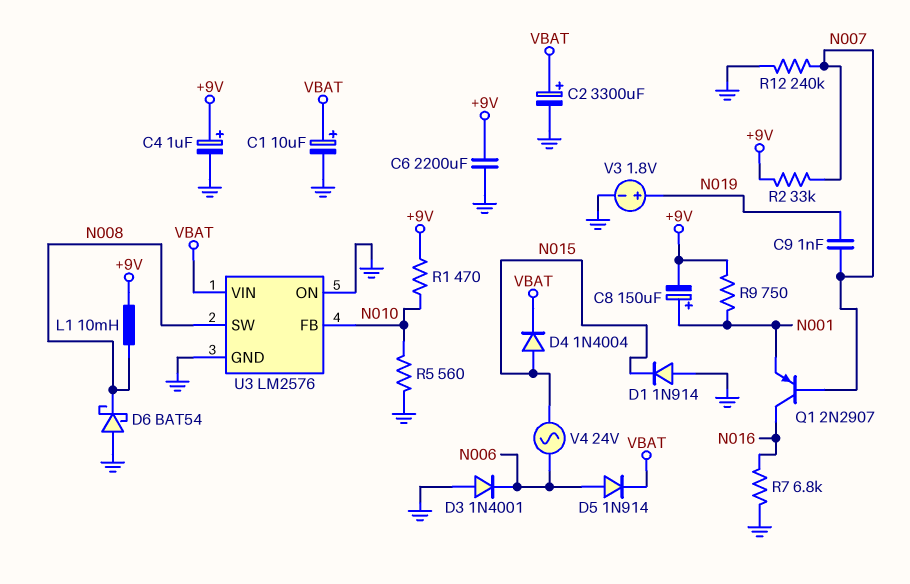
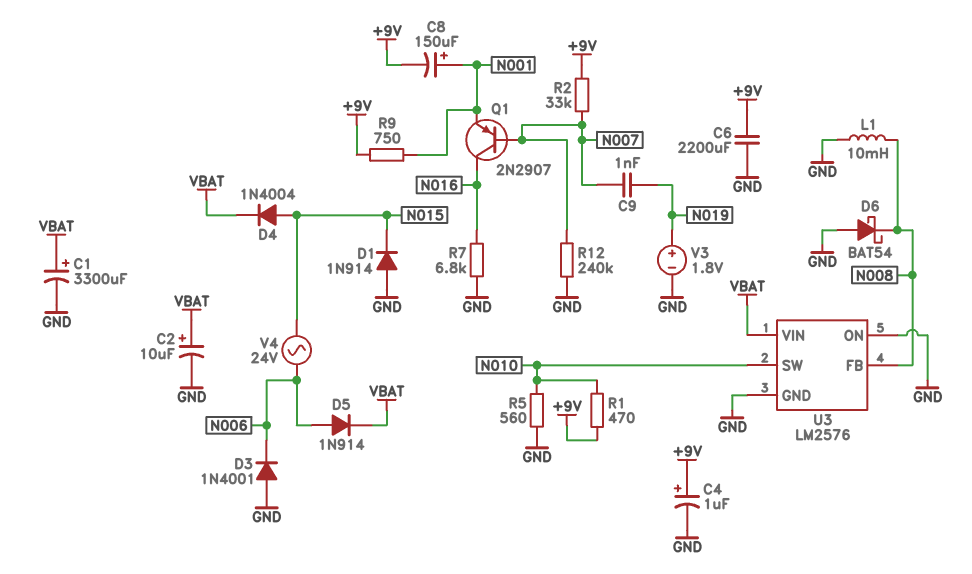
C1: 10uF (plus VBAT, minus GND) -> 3300uF (plus VBAT, minus GND)
C2: 3300uF (plus VBAT, minus GND) -> 10uF (plus VBAT, minus GND)
L1: 10mH (+9V, N008) -> 10mH (GND, N008)
U3 pin FB: N010 -> N008
U3 pin SW: N008 -> N010

